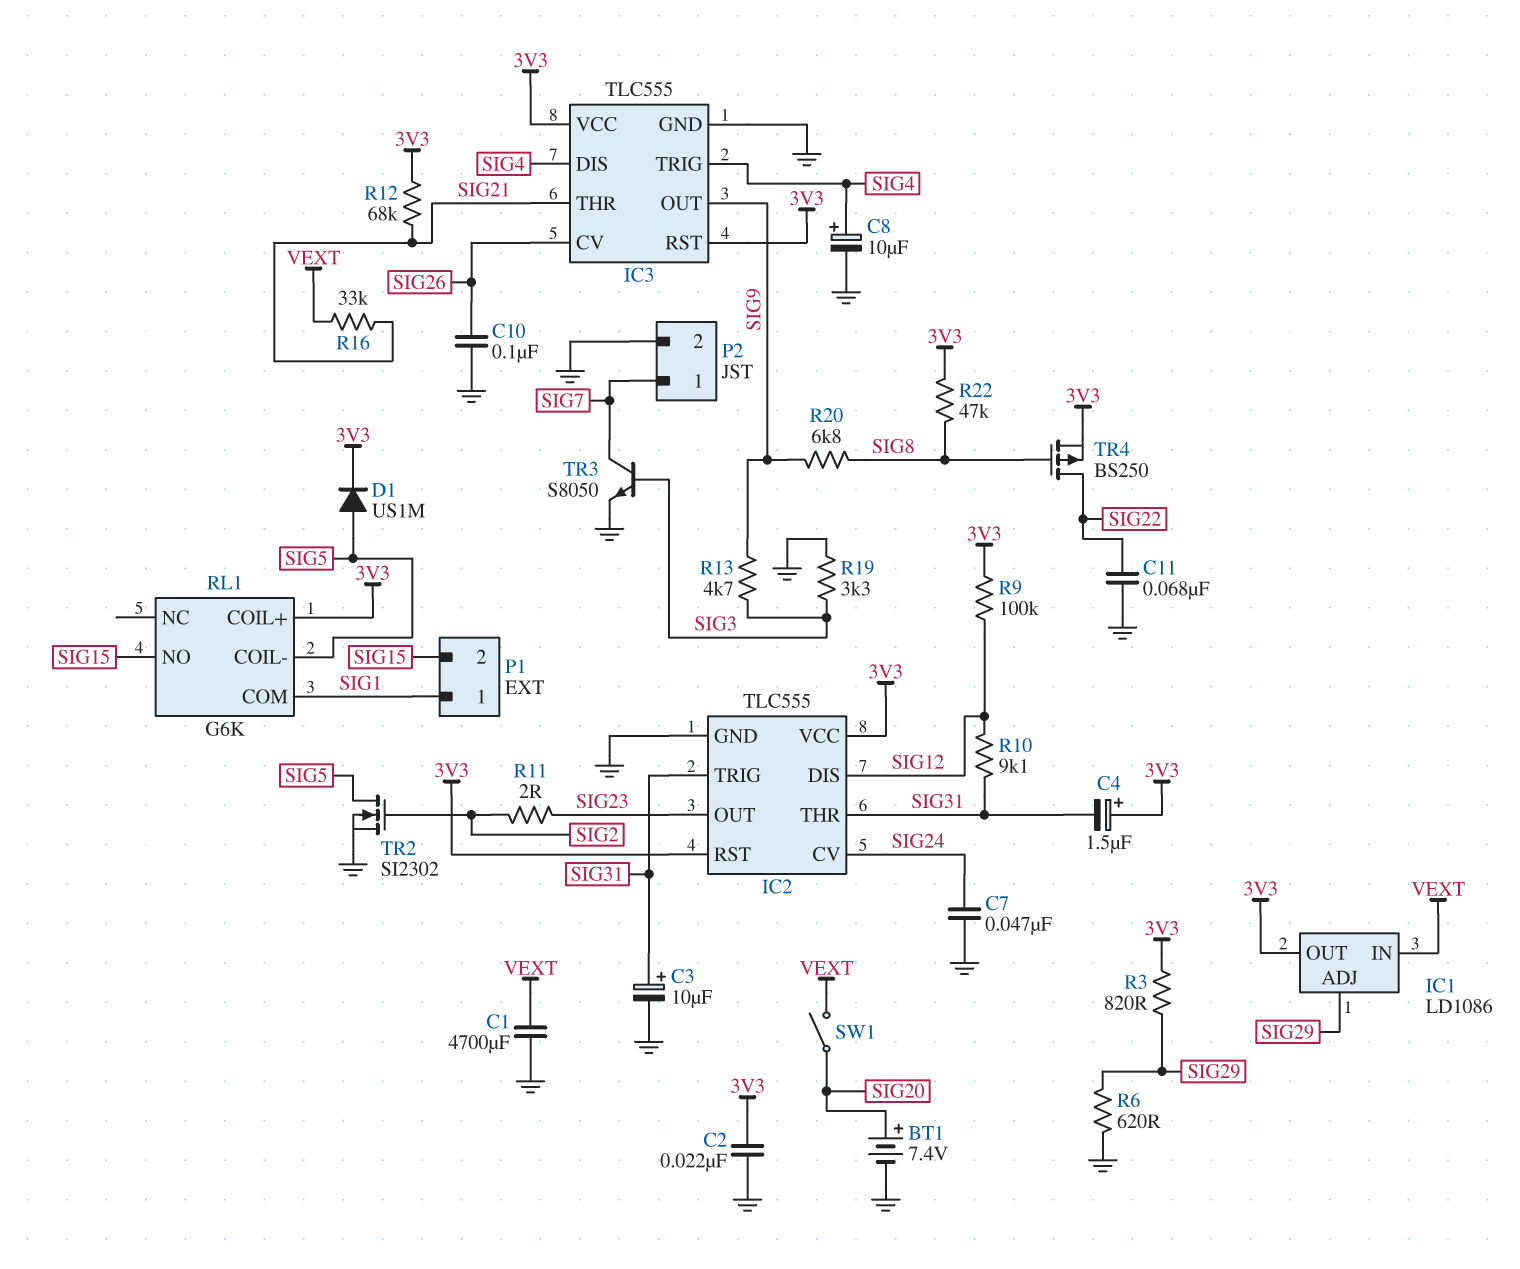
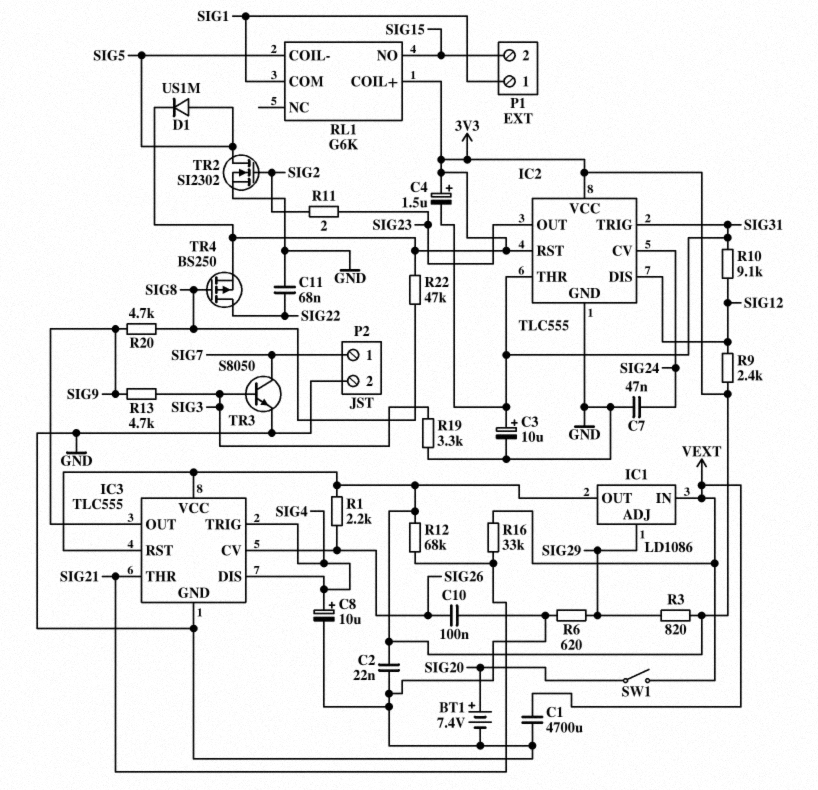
R1: none -> 2.2k (3V3, SIG26)
R9: 100k (3V3, SIG12) -> 2.4k (3V3, SIG12)
R20: 6.8k (SIG8, SIG9) -> 4.7k (SIG8, SIG9)

